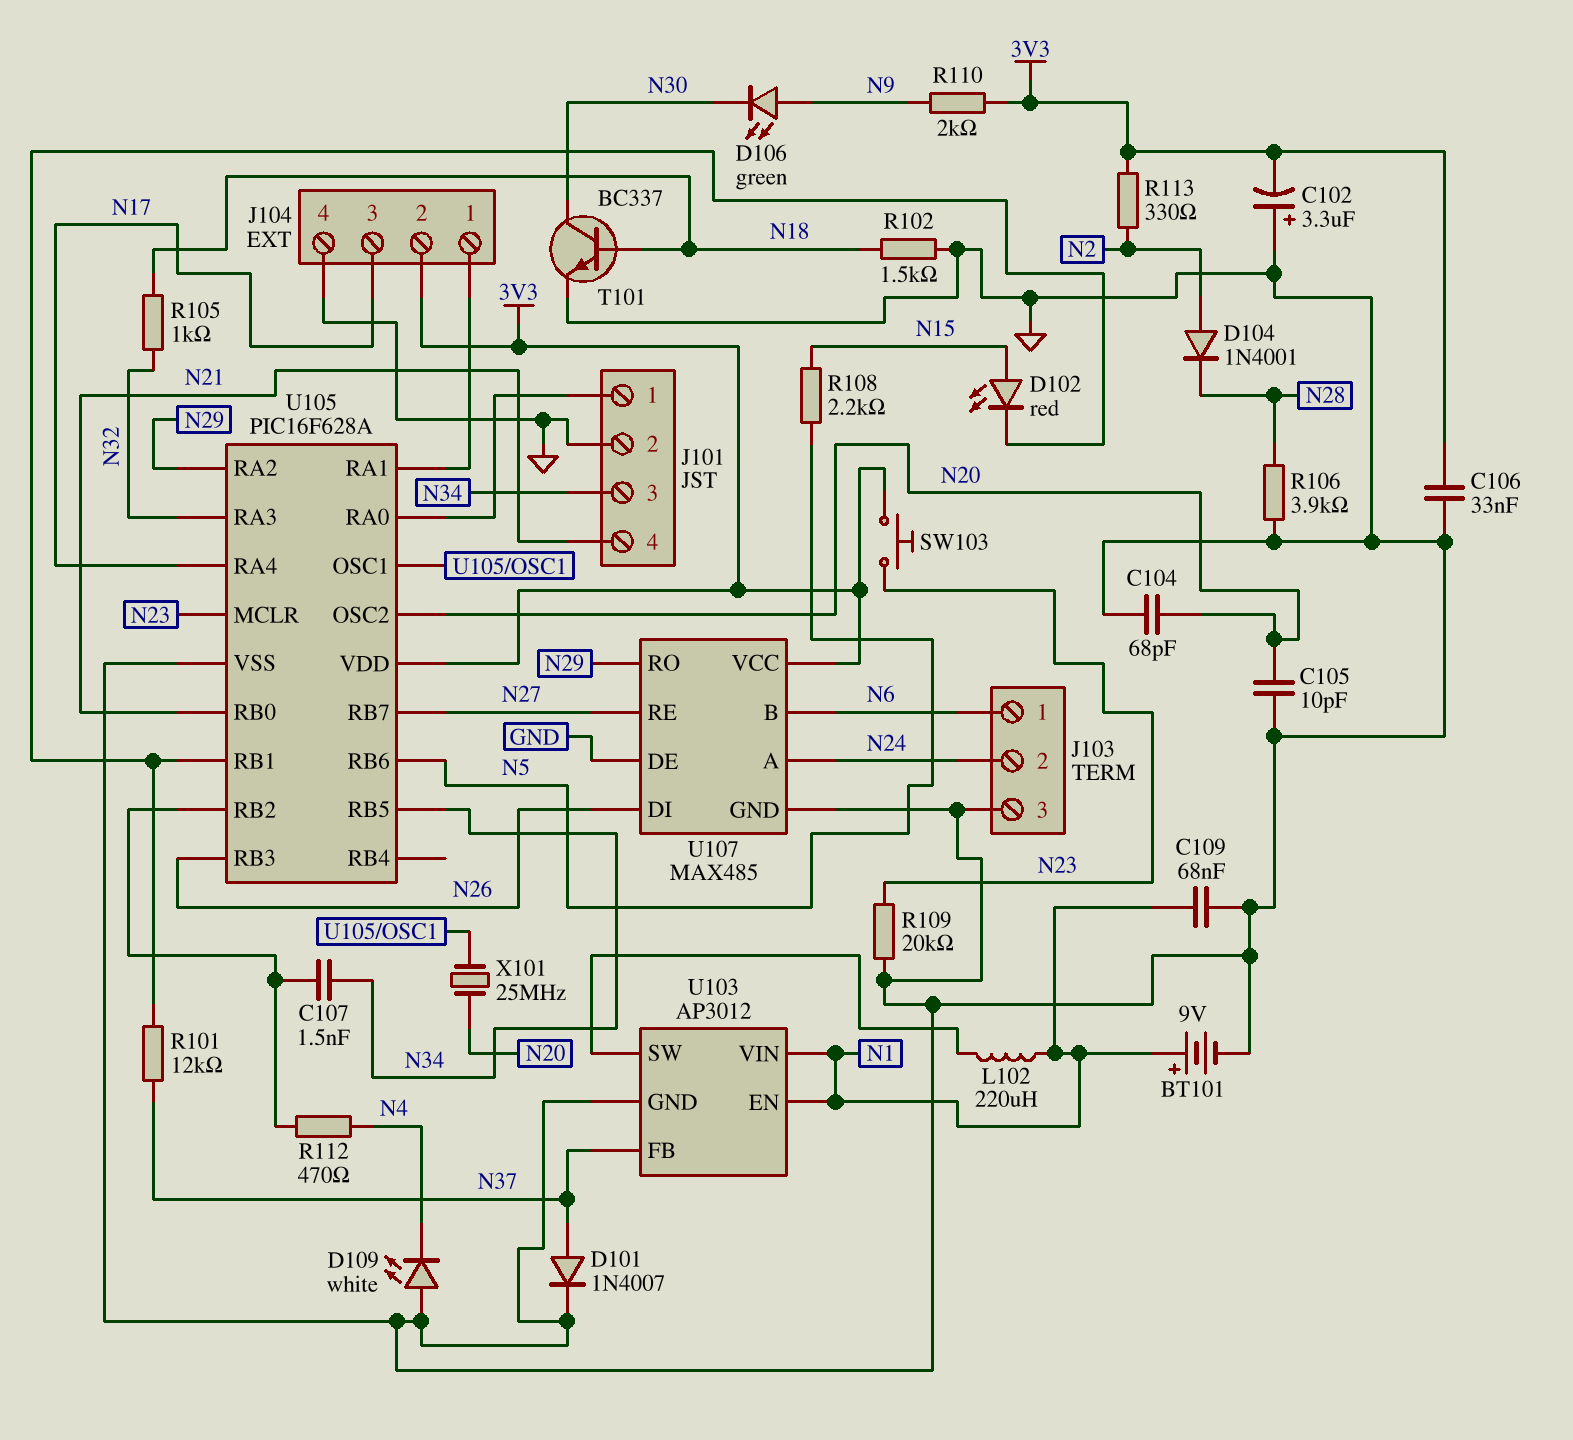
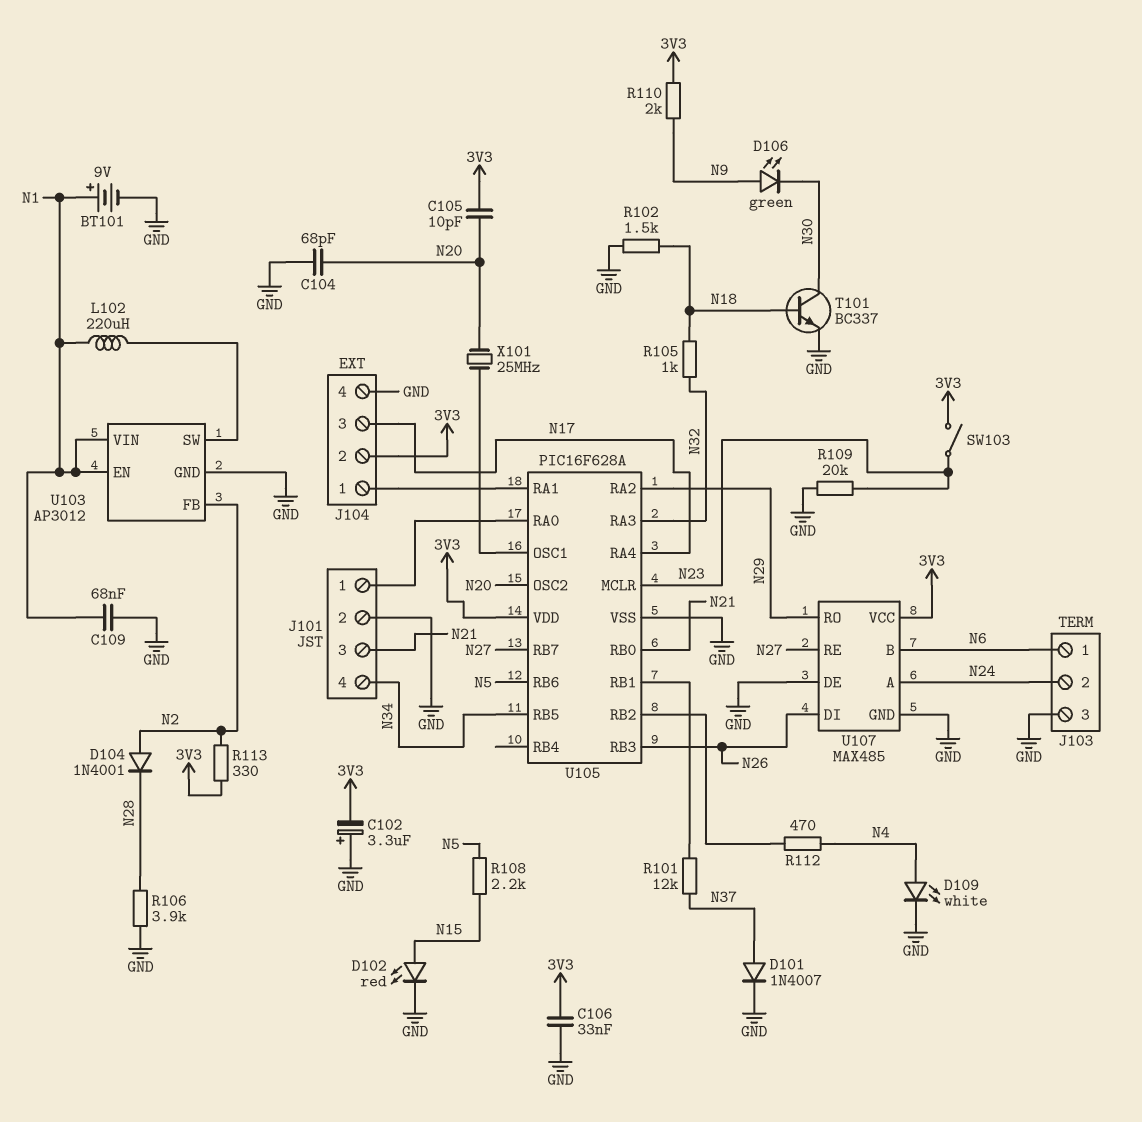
C105: 10pF (GND, N20) -> 10pF (3V3, N20)
C107: 1.5nF (N34, U105/RB2) -> none
D102: LED red (A N15, K U105/RB1) -> LED red (A N15, K GND)
D109: LED white (A GND, K N4) -> LED white (A N4, K GND)
J101 pin 3: N34 -> N21
J101 pin 4: N21 -> N34
SW103: button (3V3, N23) -> switch (3V3, N23)
U103 pin FB: N37 -> N2

